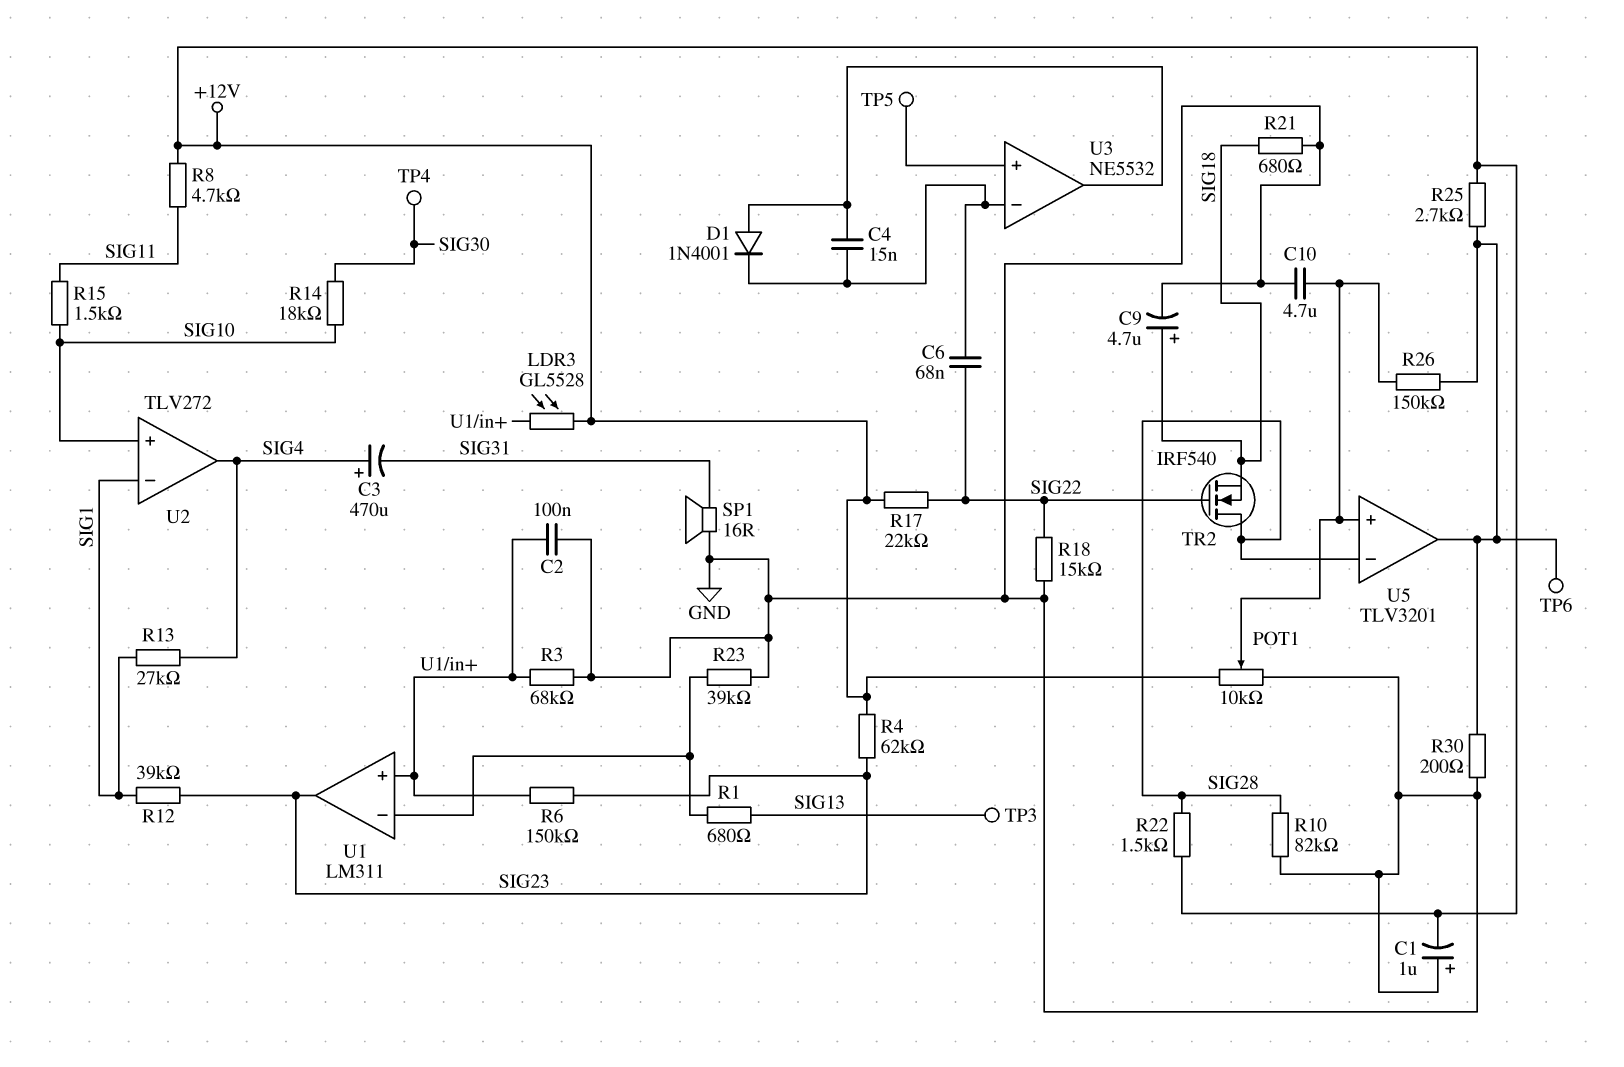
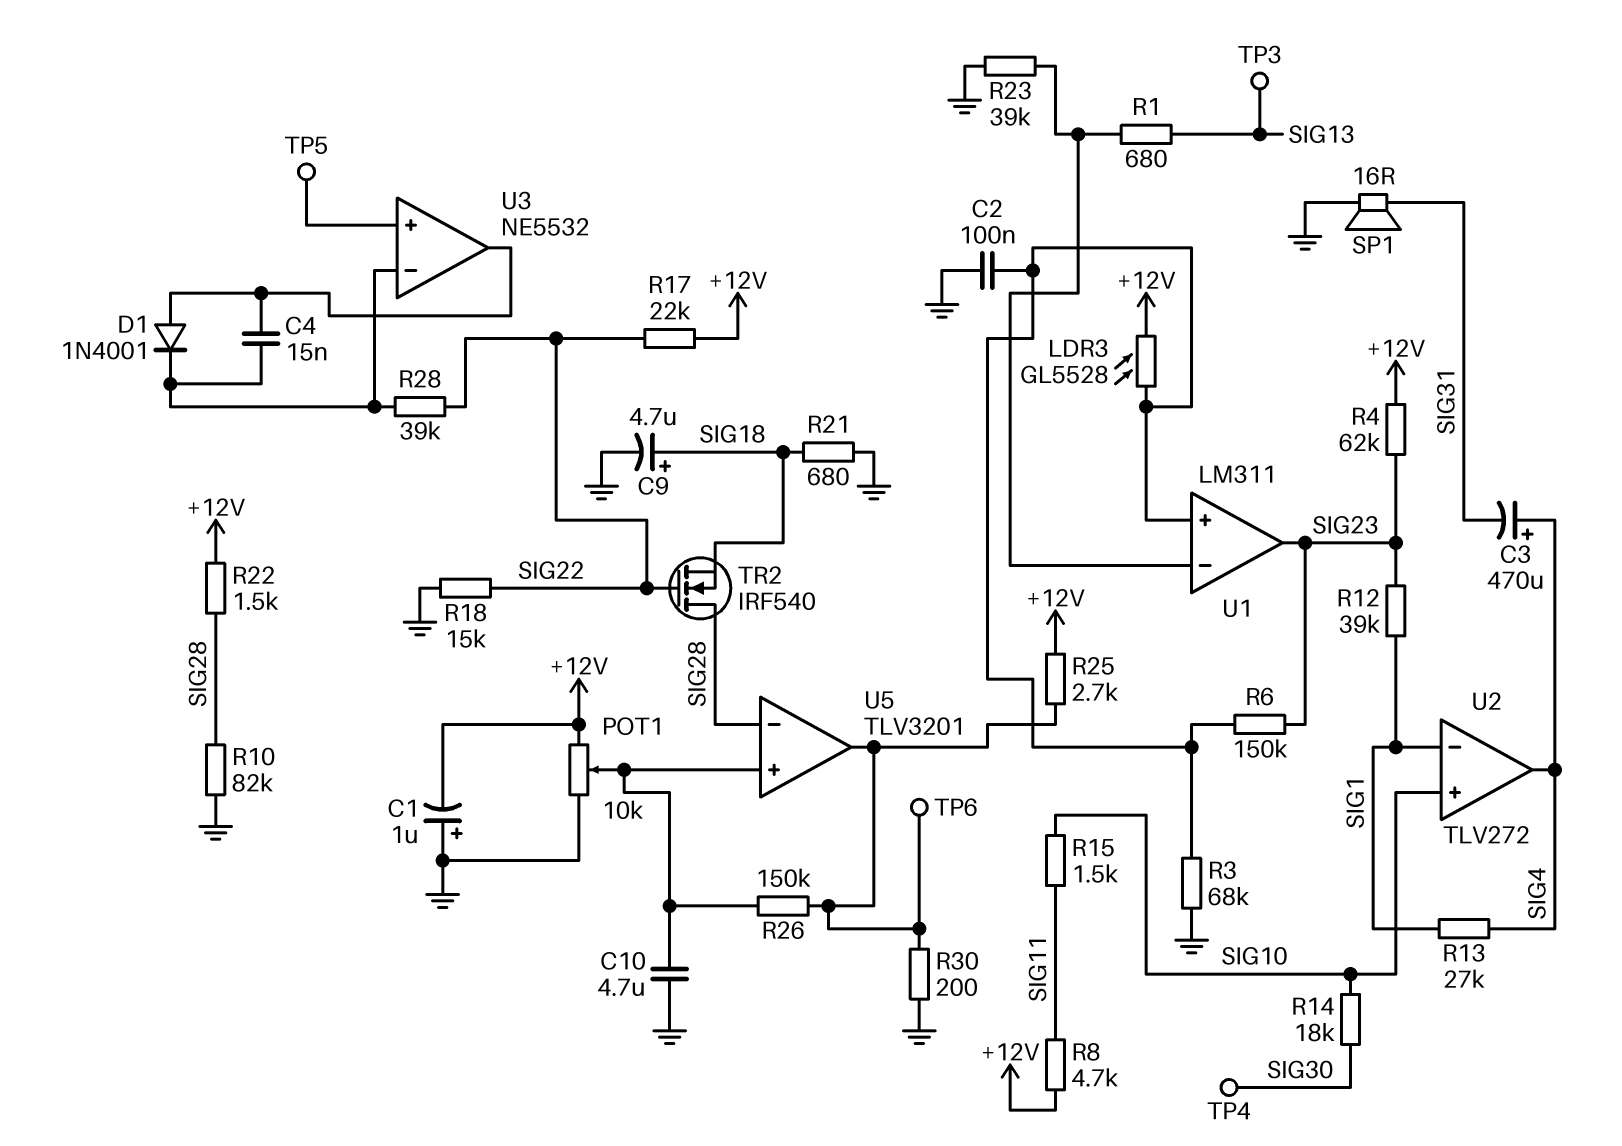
C6: 68nF (SIG22, U3/in-) -> none
R28: none -> 39k (SIG22, U3/in-)

